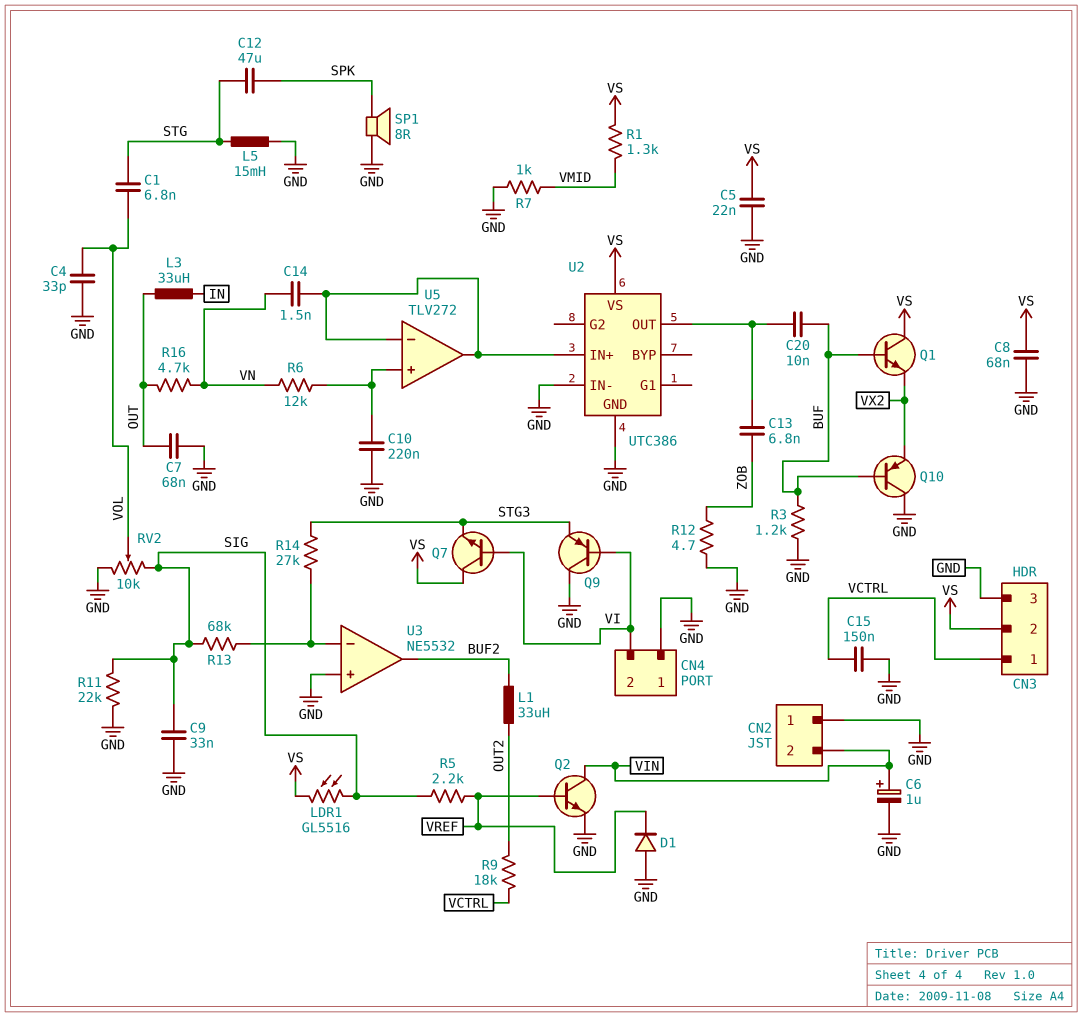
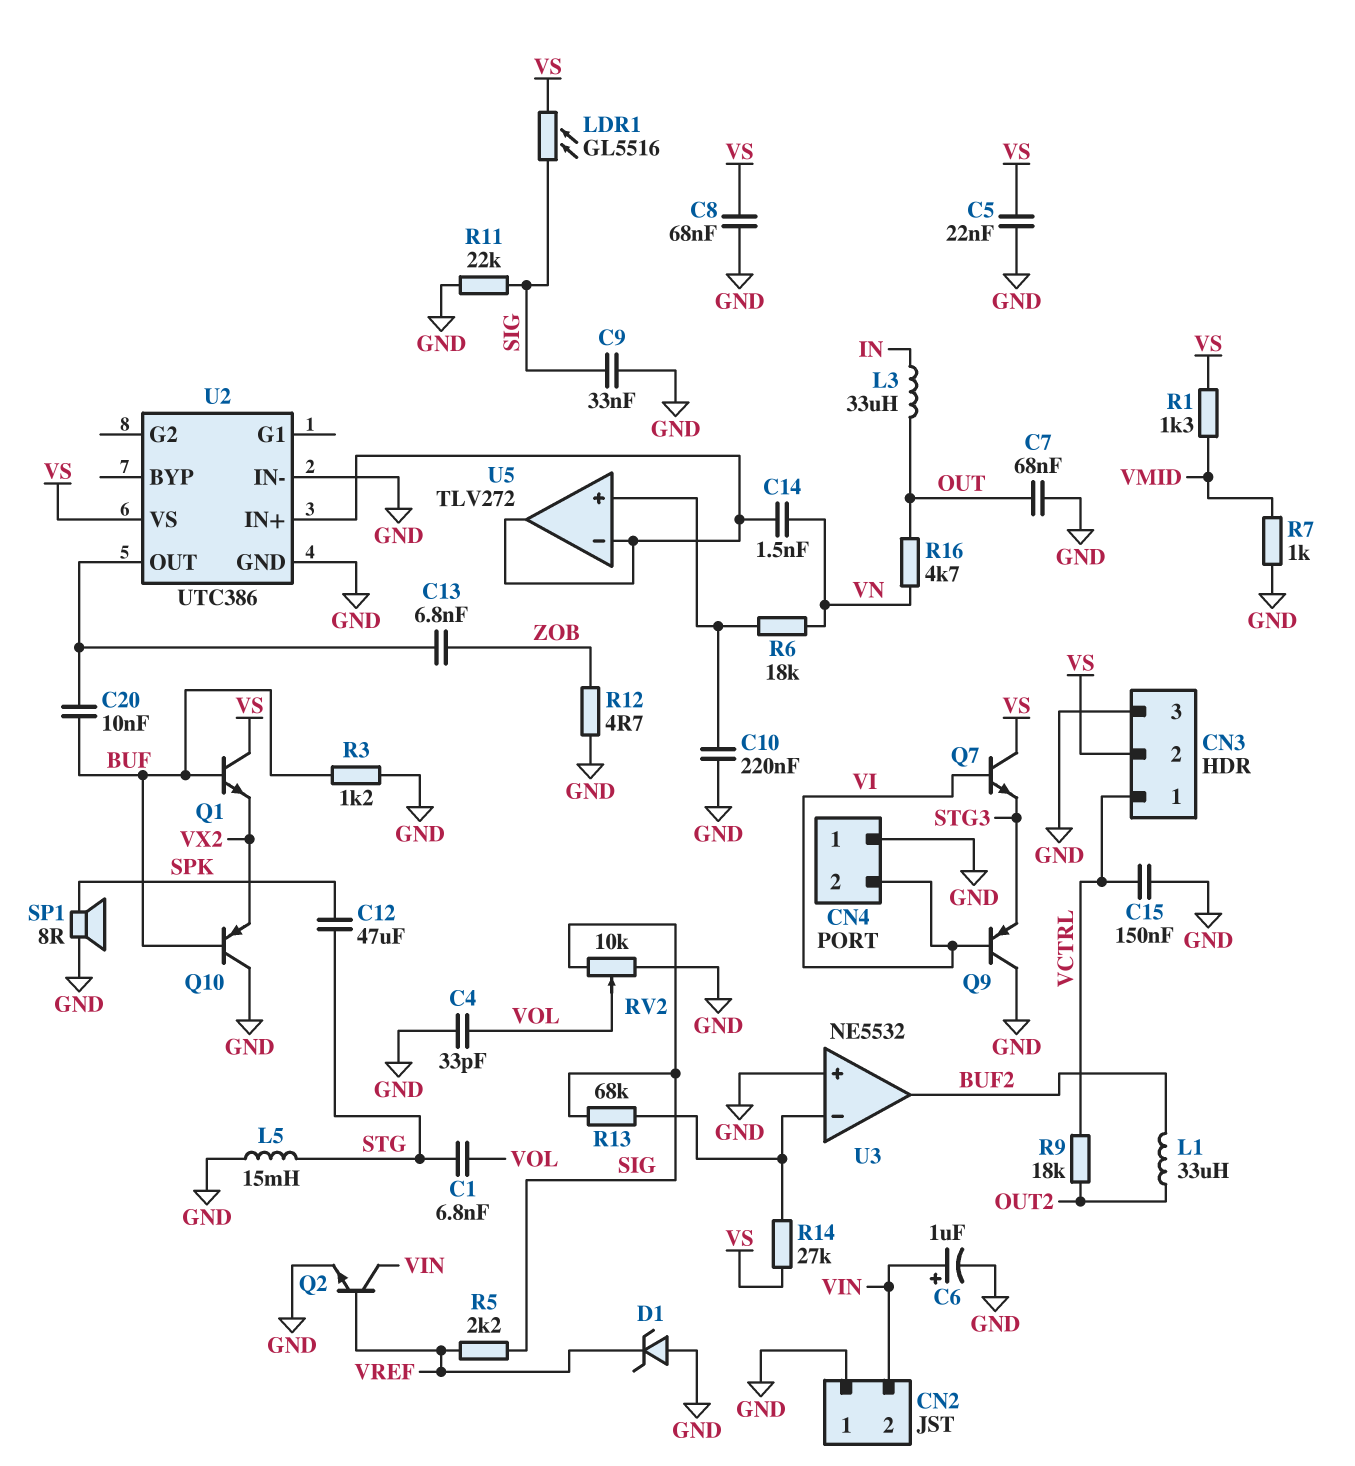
D1: diode (A GND, K VREF) -> zener (A GND, K VREF)
R6: 12k (U5/in+, VN) -> 18k (U5/in+, VN)
R14: 27k (STG3, U3/in-) -> 27k (U3/in-, VS)

